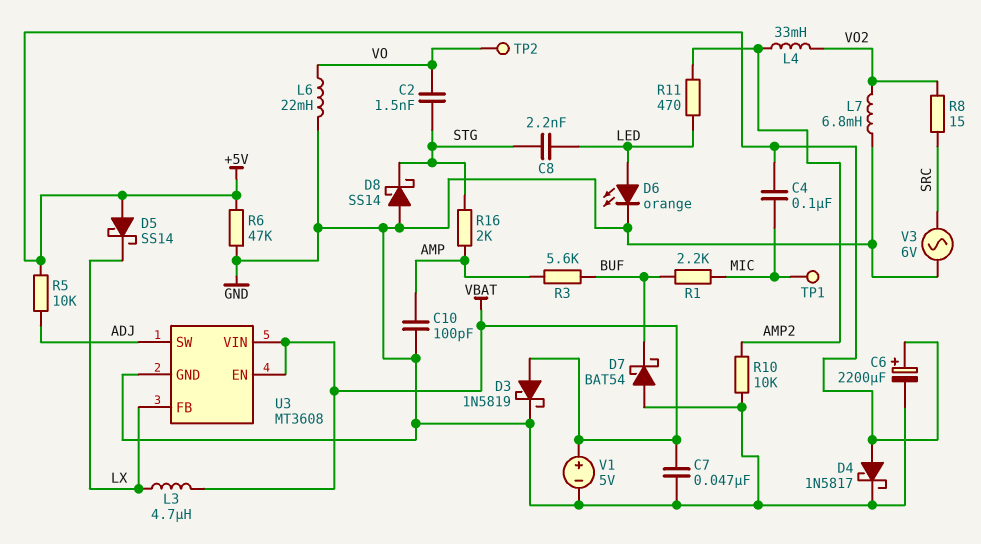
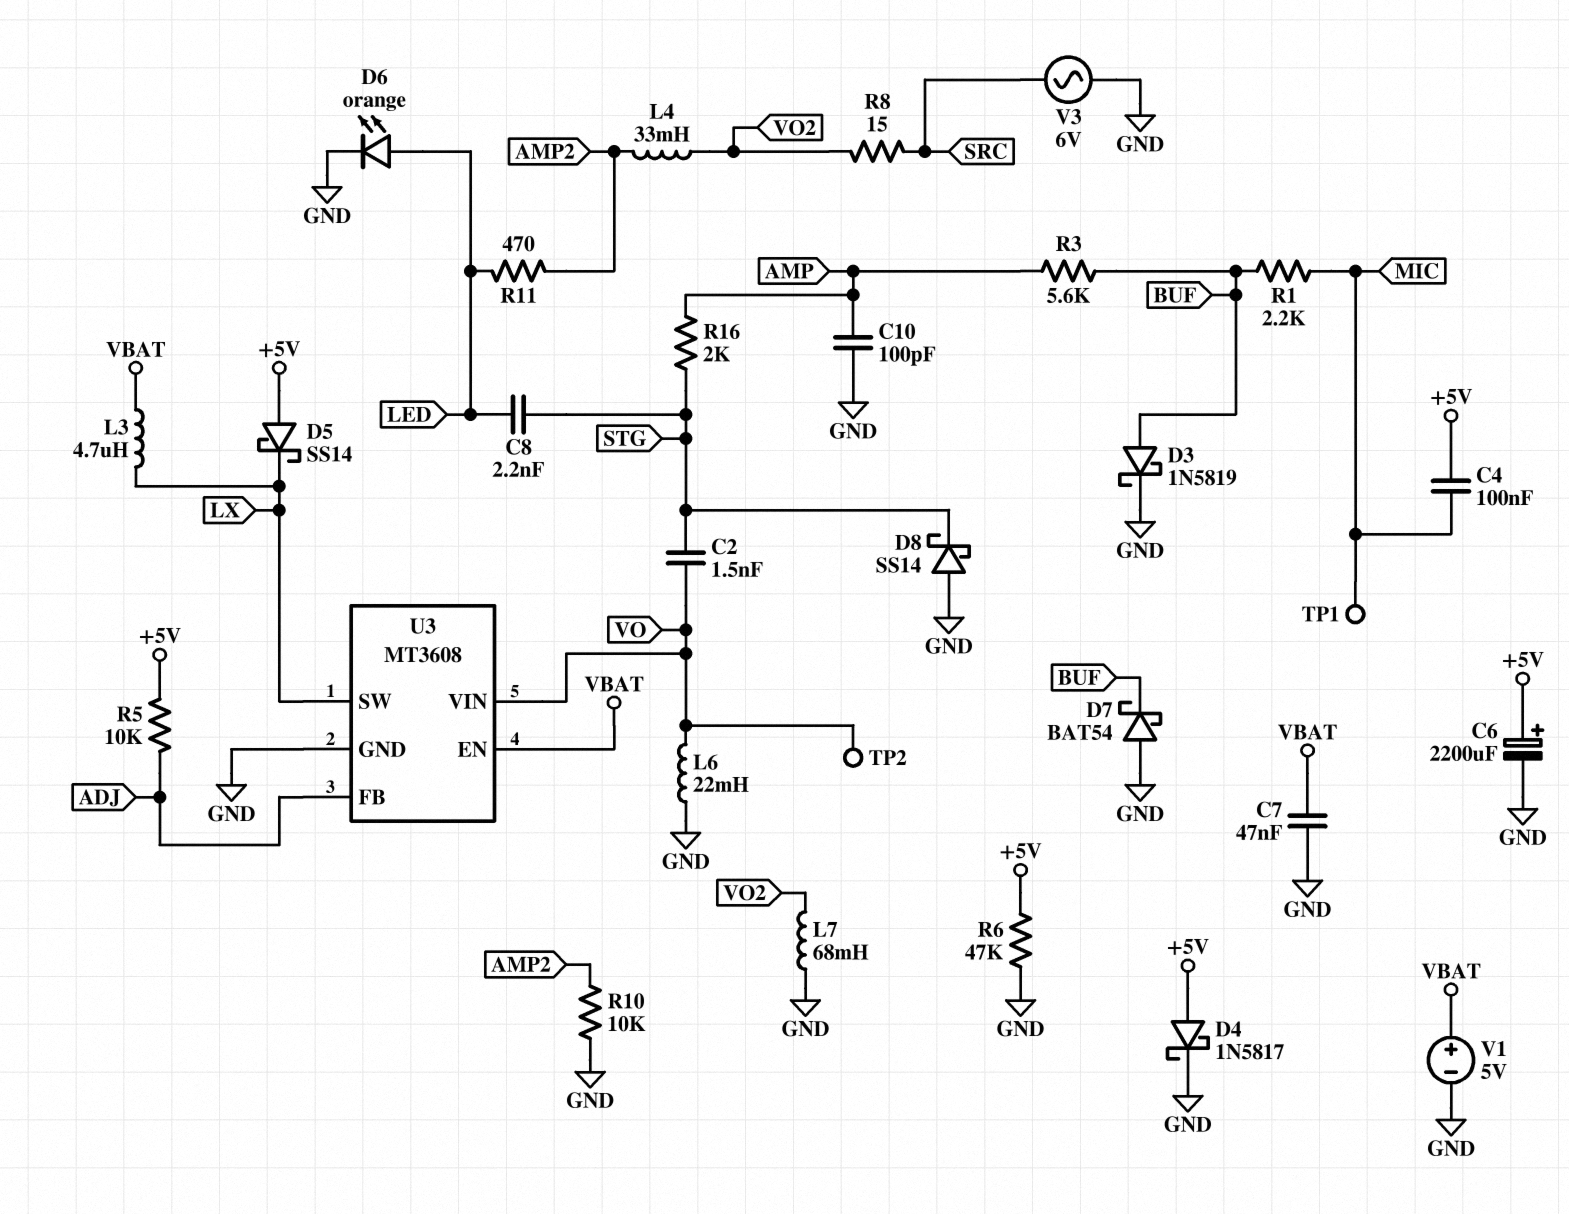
D3: schottky 1N5819 (A VBAT, K GND) -> schottky 1N5819 (A BUF, K GND)
L7: 6.8mH (GND, VO2) -> 68mH (GND, VO2)
U3 pin FB: LX -> ADJ
U3 pin SW: ADJ -> LX
U3 pin VIN: VBAT -> VO

